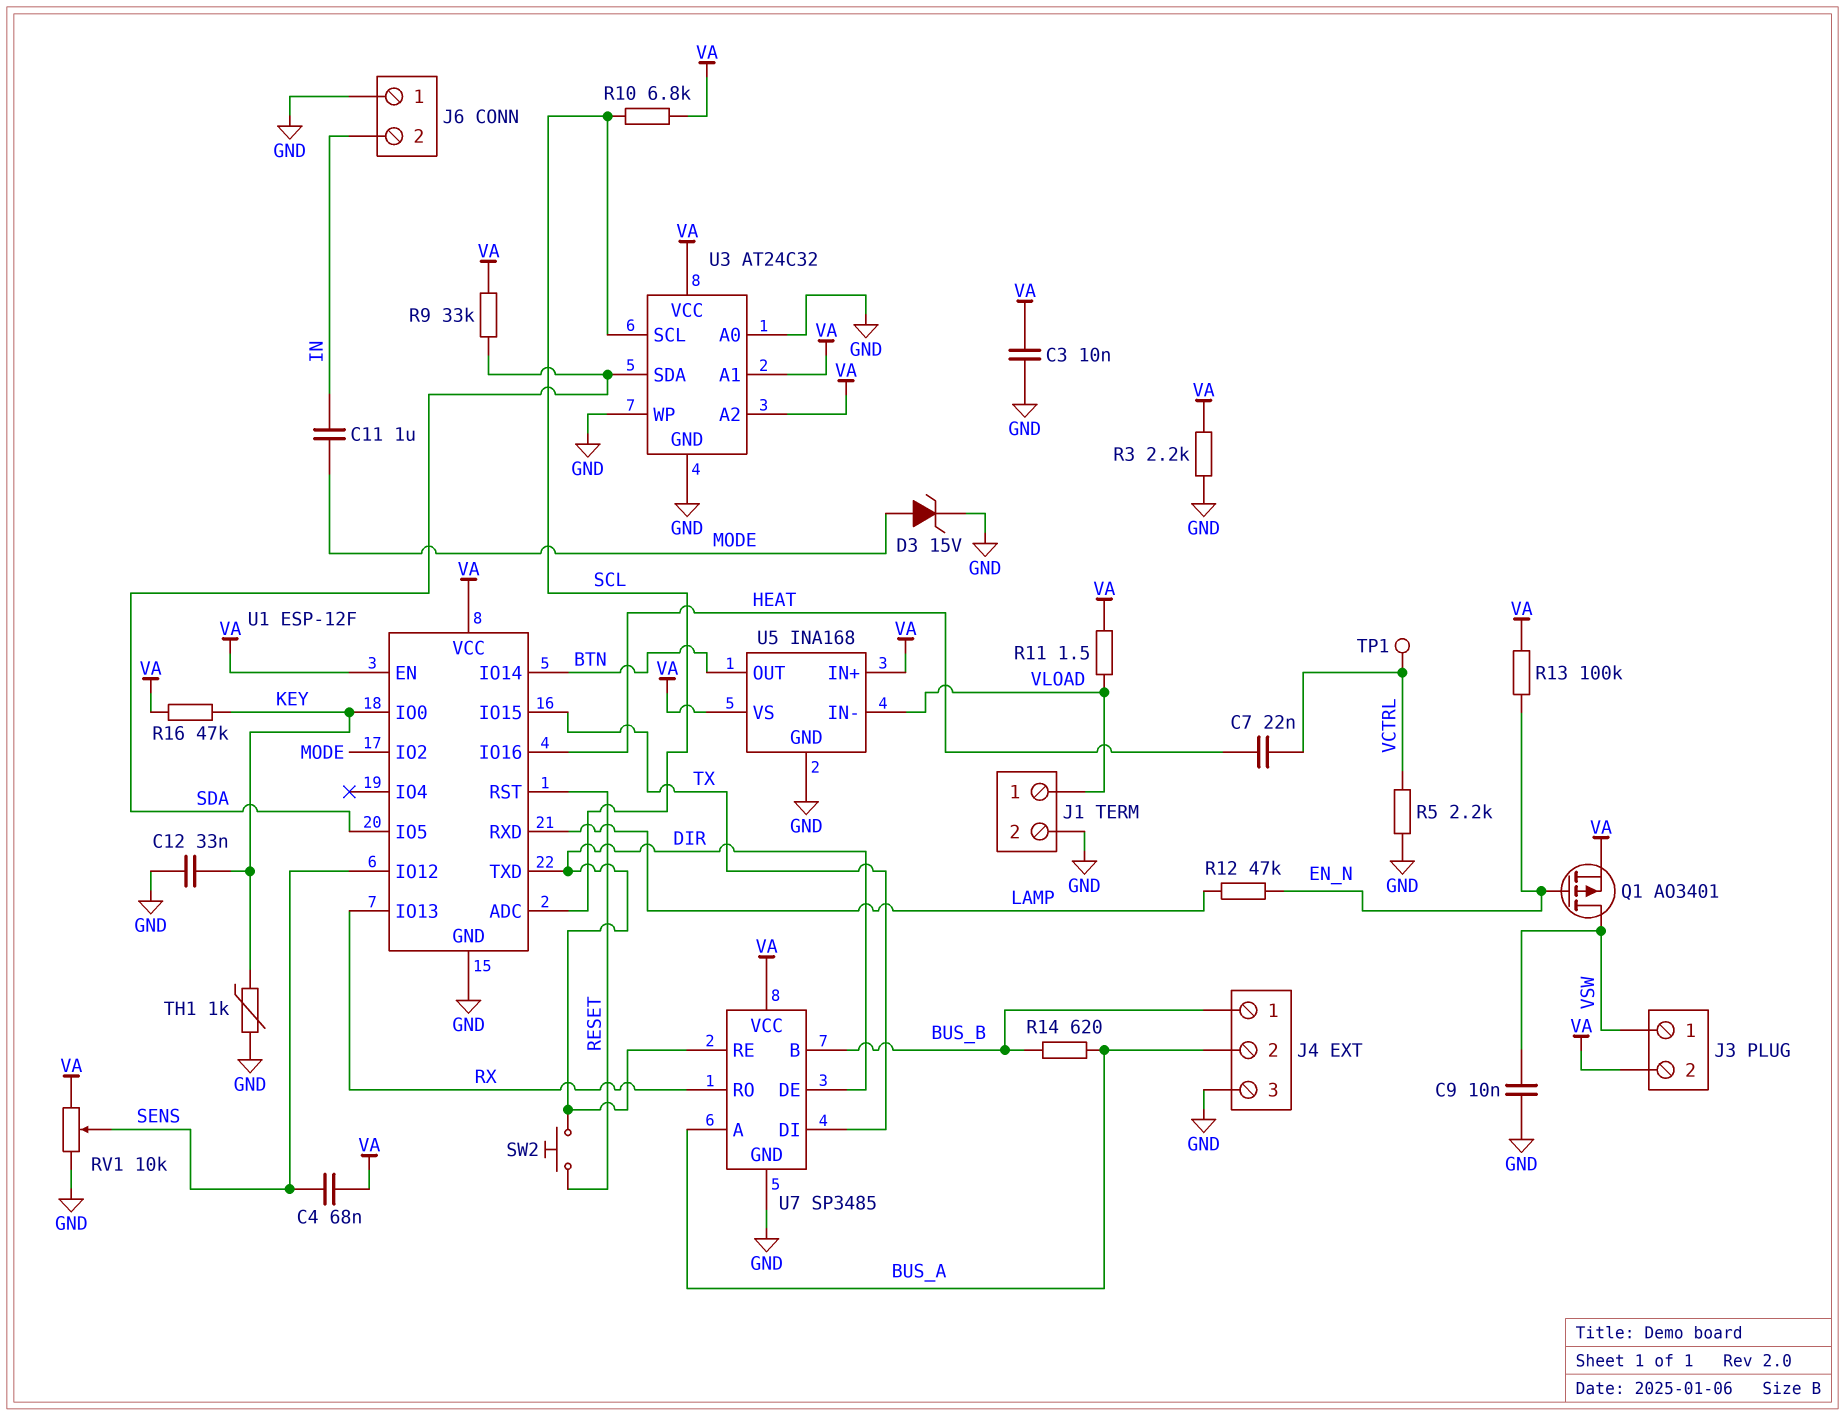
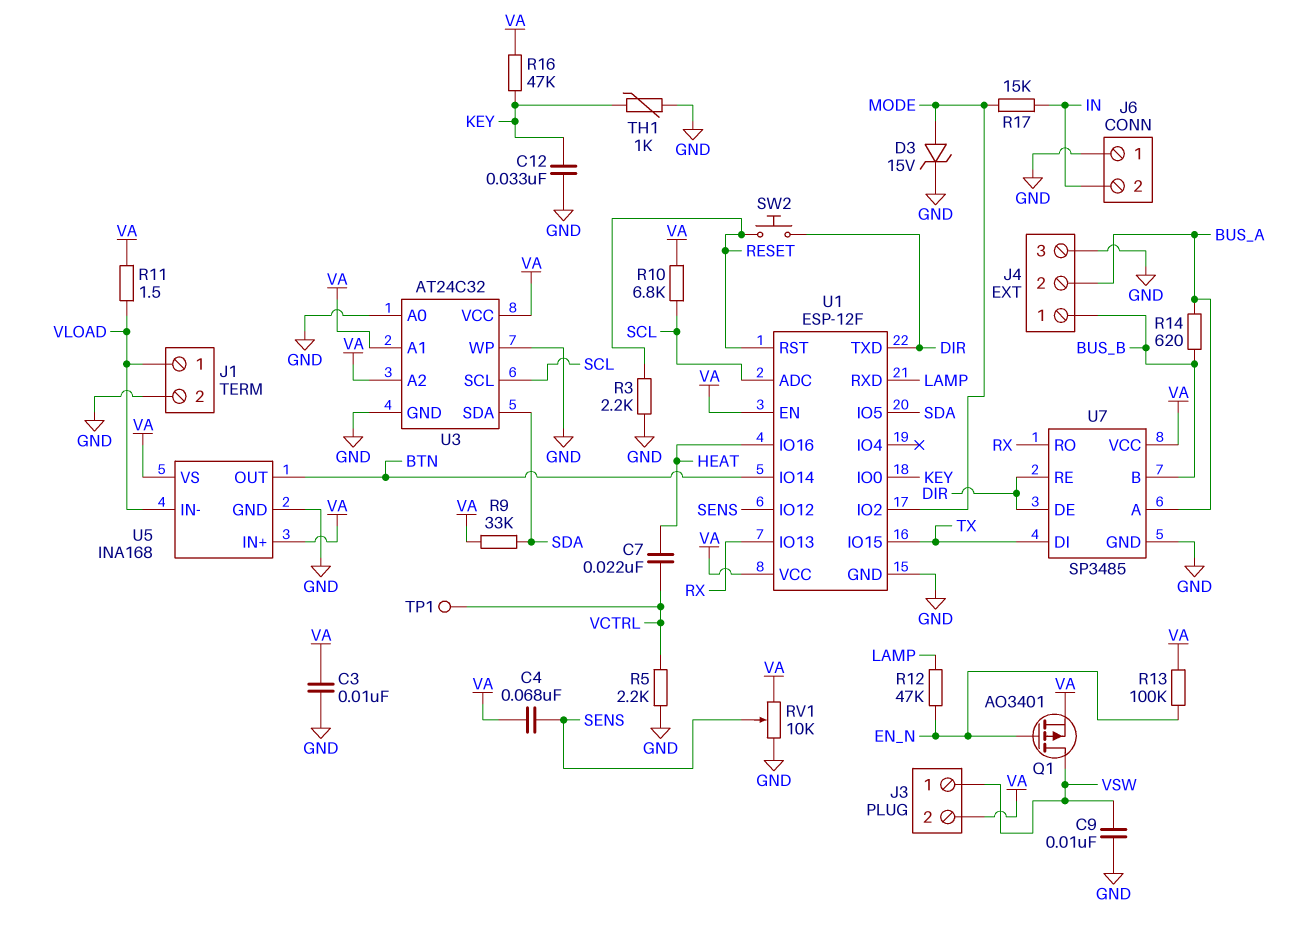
C11: 1uF (IN, MODE) -> none
R3: 2.2k (GND, VA) -> 2.2k (GND, RESET)
R17: none -> 15k (IN, MODE)

